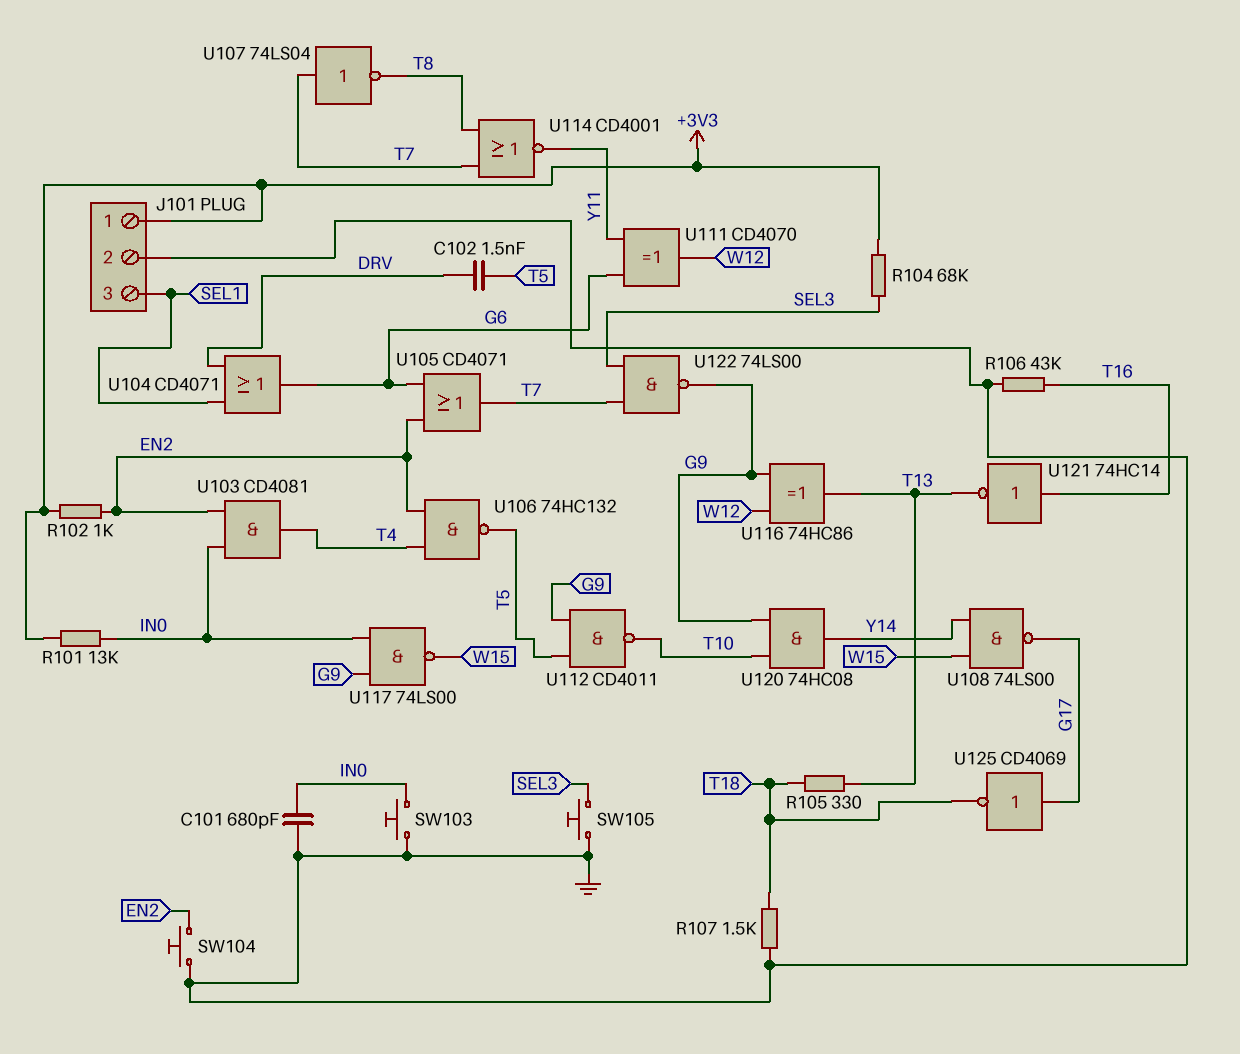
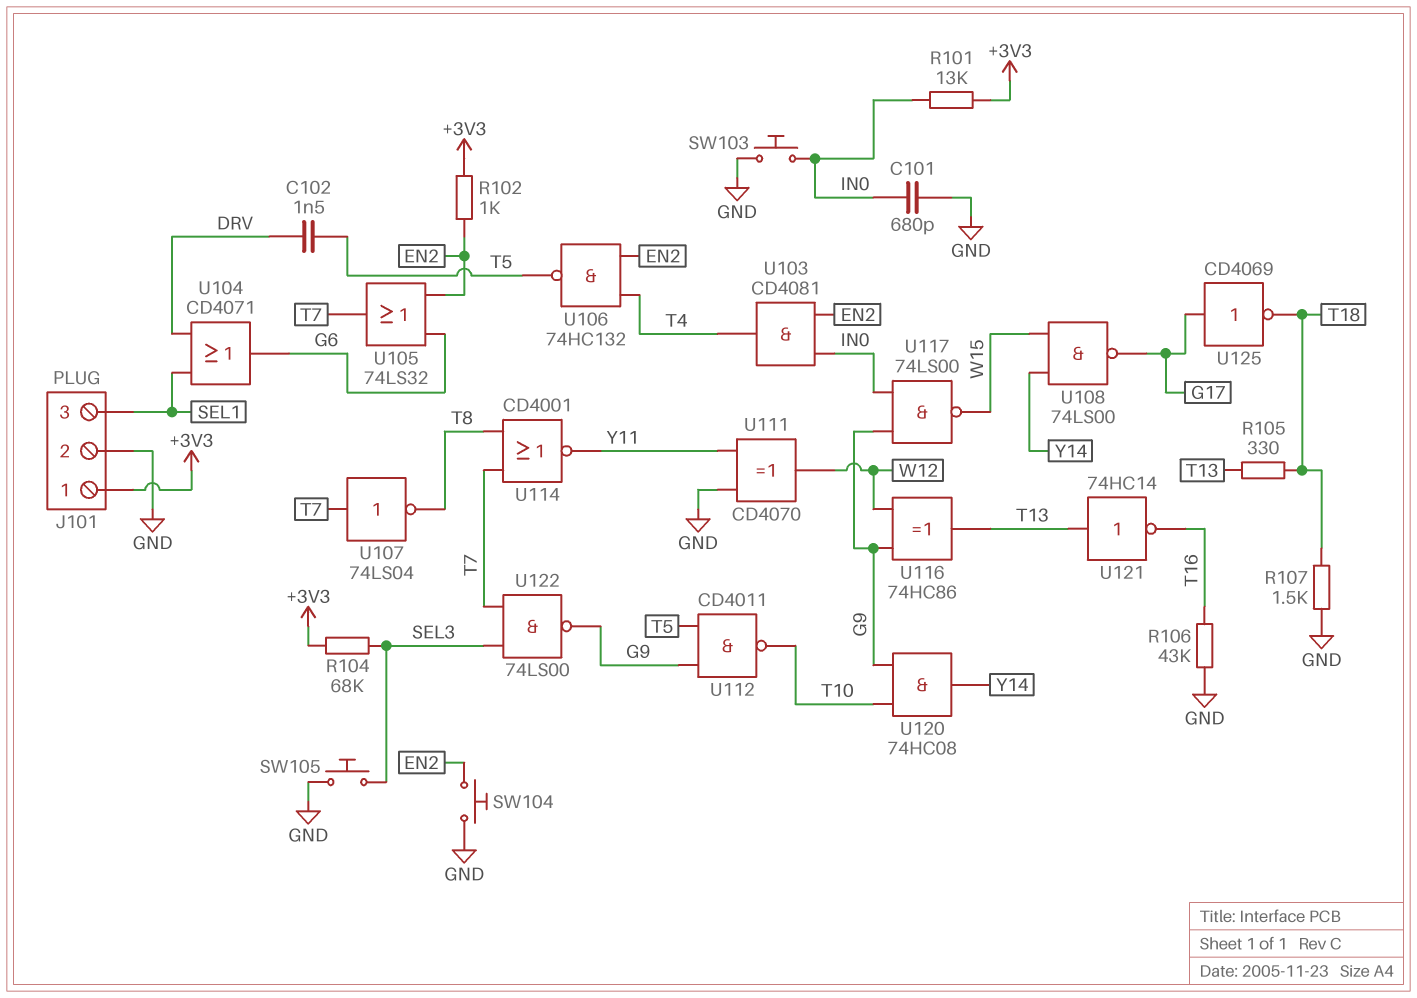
U105: OR CD4071 (in EN2, in G6, out T7) -> OR 74LS32 (in EN2, in G6, out T7)
U111: XOR CD4070 (in G6, in Y11, out W12) -> XOR CD4070 (in GND, in Y11, out W12)
U121: NOT 74HC14 (in T16, out T13) -> NOT 74HC14 (in T13, out T16)

